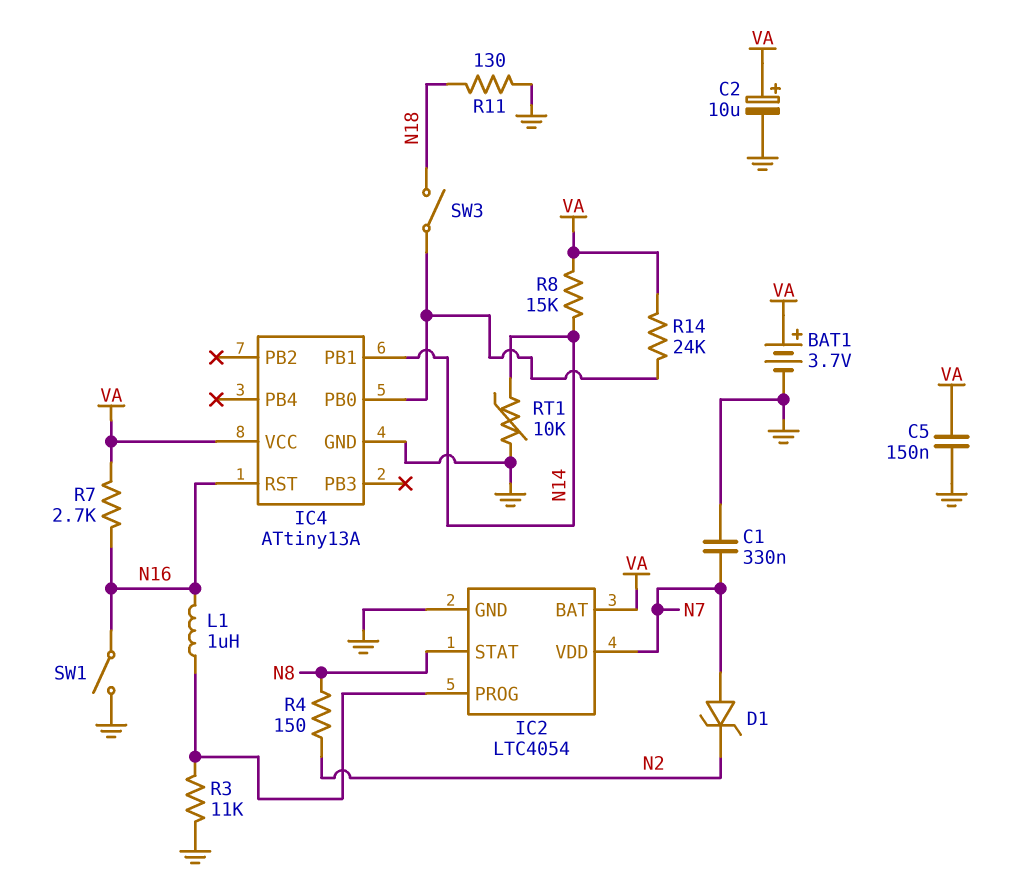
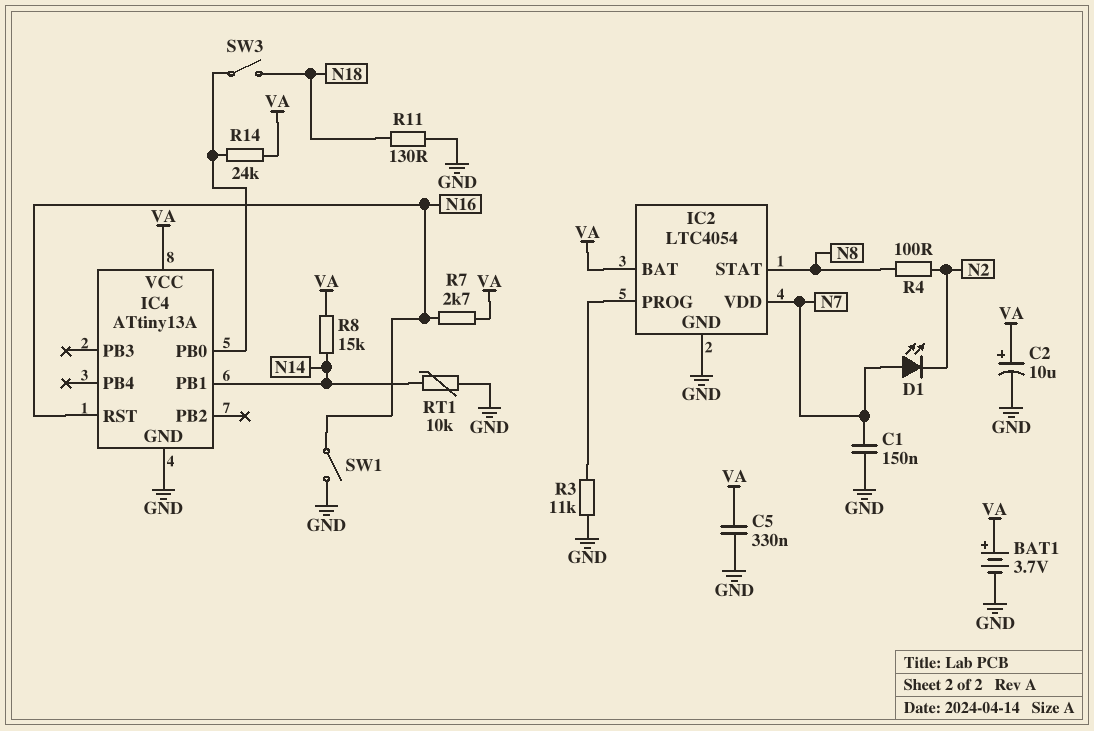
C1: 330nF (GND, N7) -> 150nF (GND, N7)
C5: 150nF (GND, VA) -> 330nF (GND, VA)
D1: zener (A N7, K N2) -> LED (A N7, K N2)
L1: 1uH (IC2/PROG, N16) -> none
R4: 150 (N2, N8) -> 100 (N2, N8)

